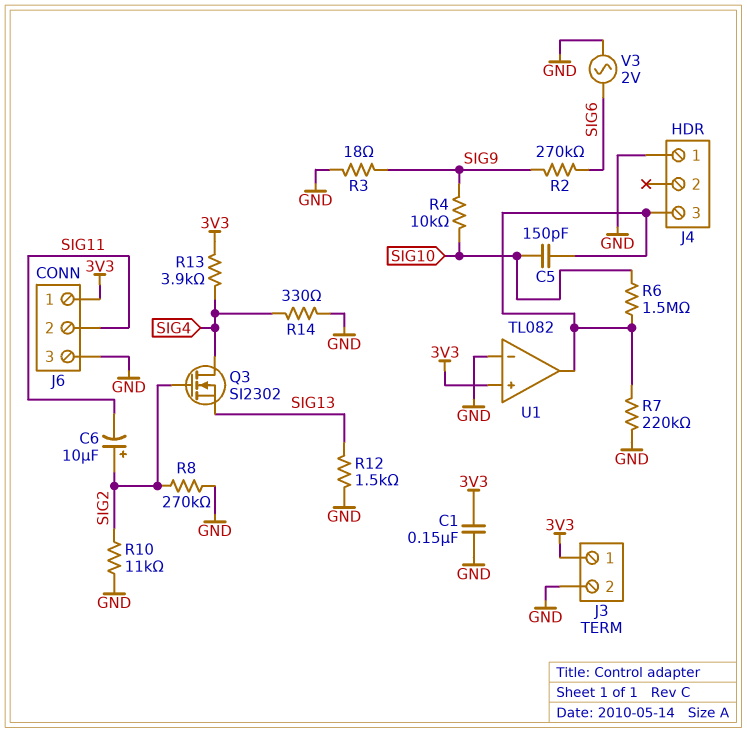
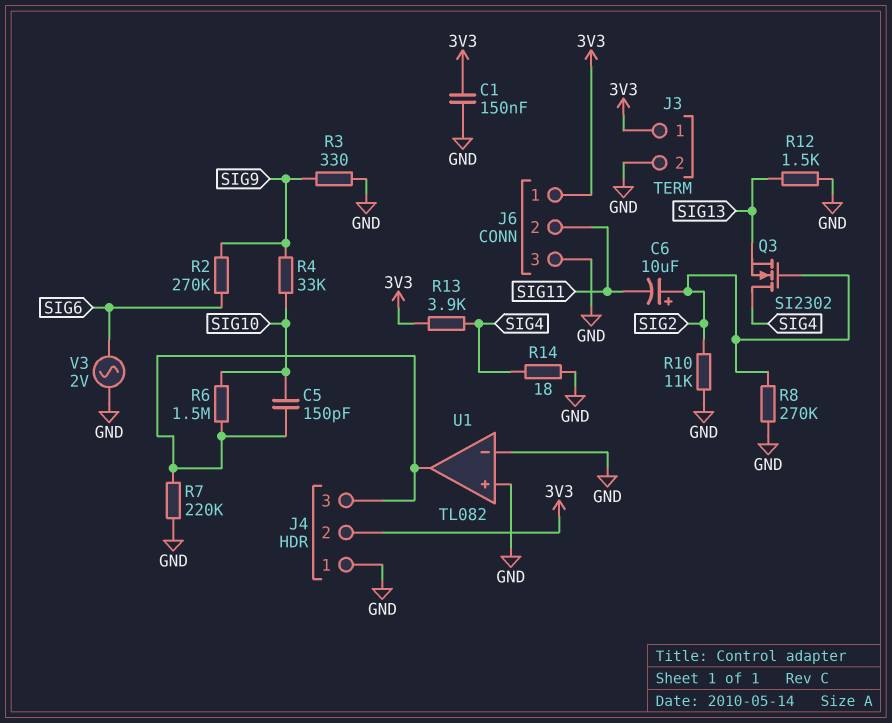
J4 pin 2: none -> 3V3
R3: 18 (GND, SIG9) -> 330 (GND, SIG9)
R4: 10k (SIG9, SIG10) -> 33k (SIG9, SIG10)
R14: 330 (GND, SIG4) -> 18 (GND, SIG4)
U1 pin in+: 3V3 -> GND

